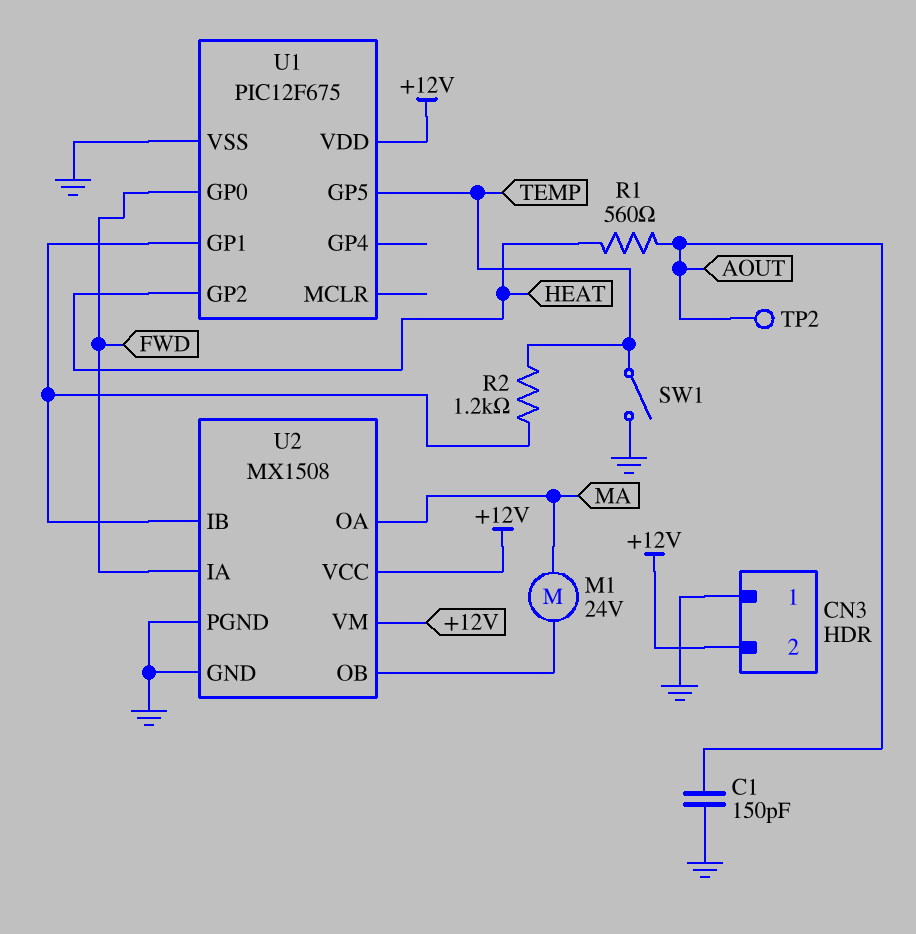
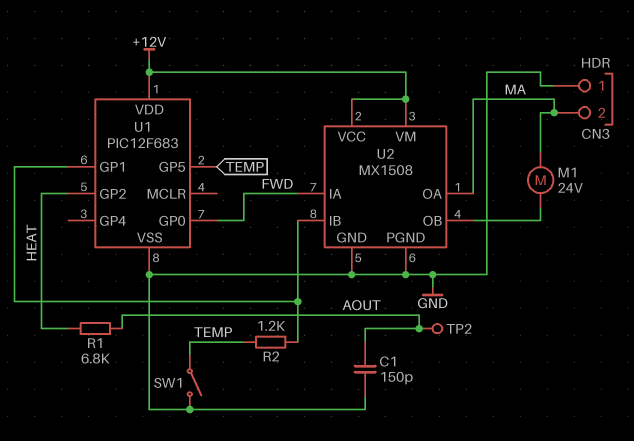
CN3 pin 2: +12V -> MA
R1: 560 (AOUT, HEAT) -> 6.8k (AOUT, HEAT)
U1: PIC12F675 -> PIC12F683

